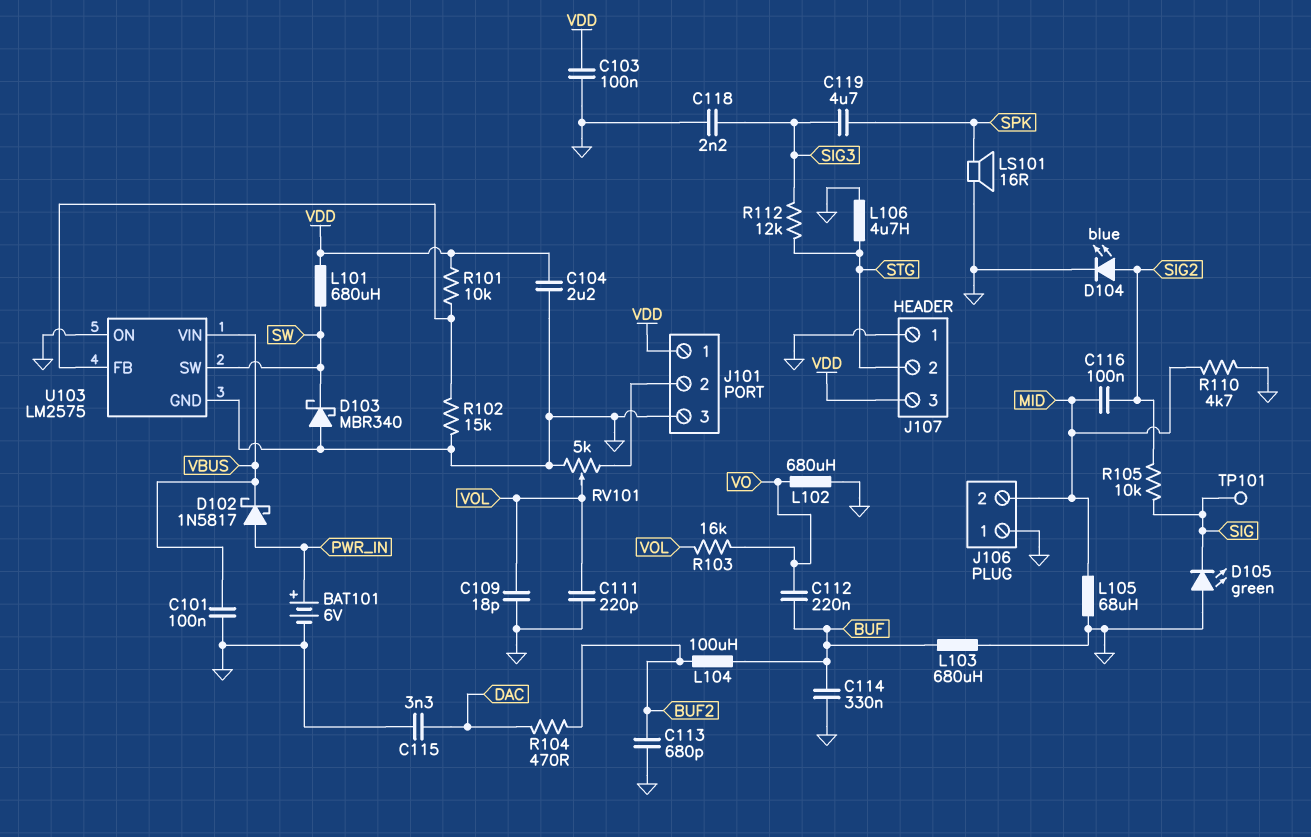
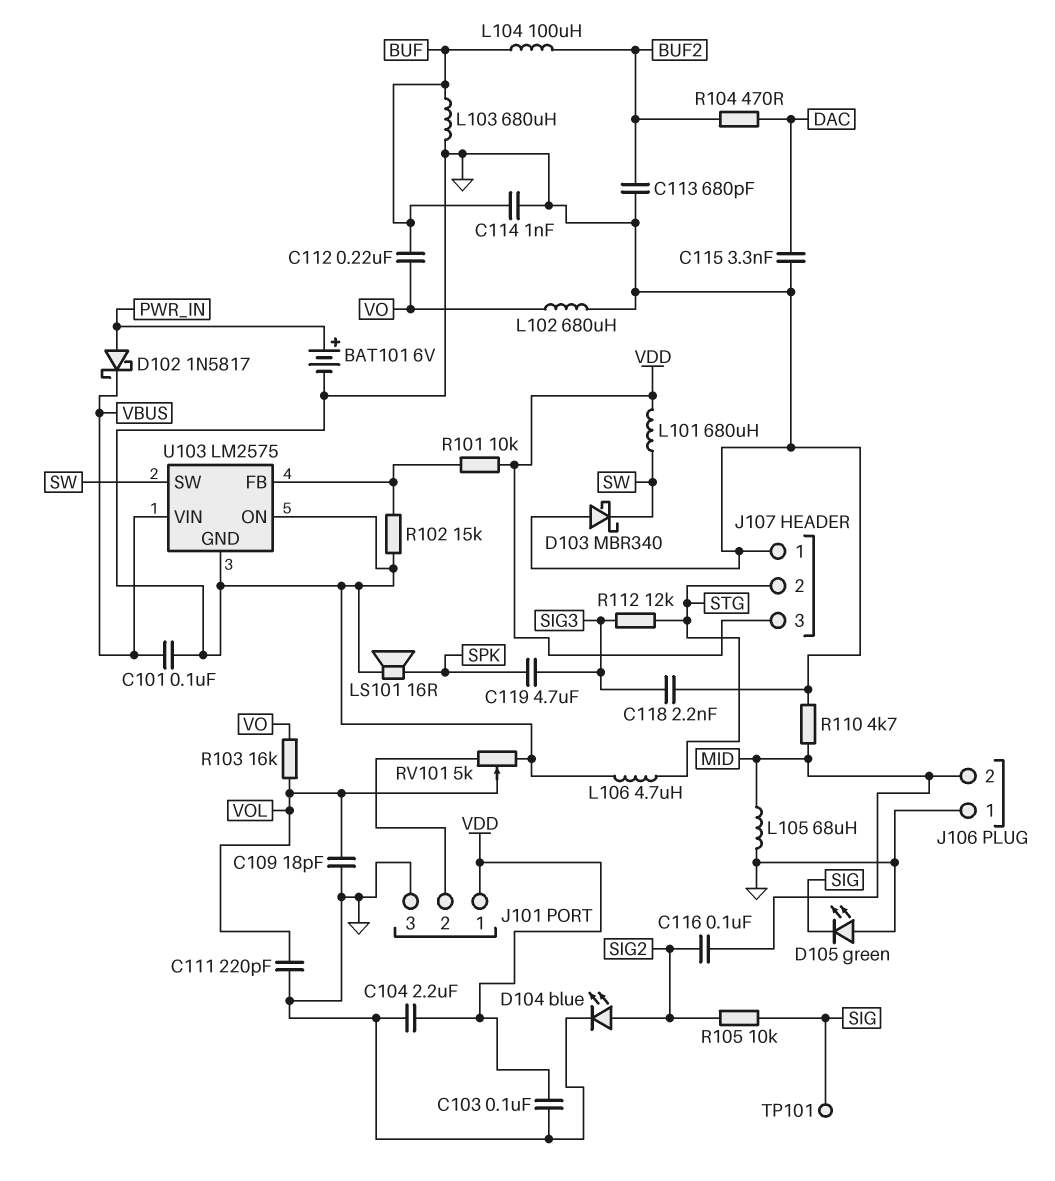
C114: 330nF (BUF, GND) -> 1nF (BUF, GND)

